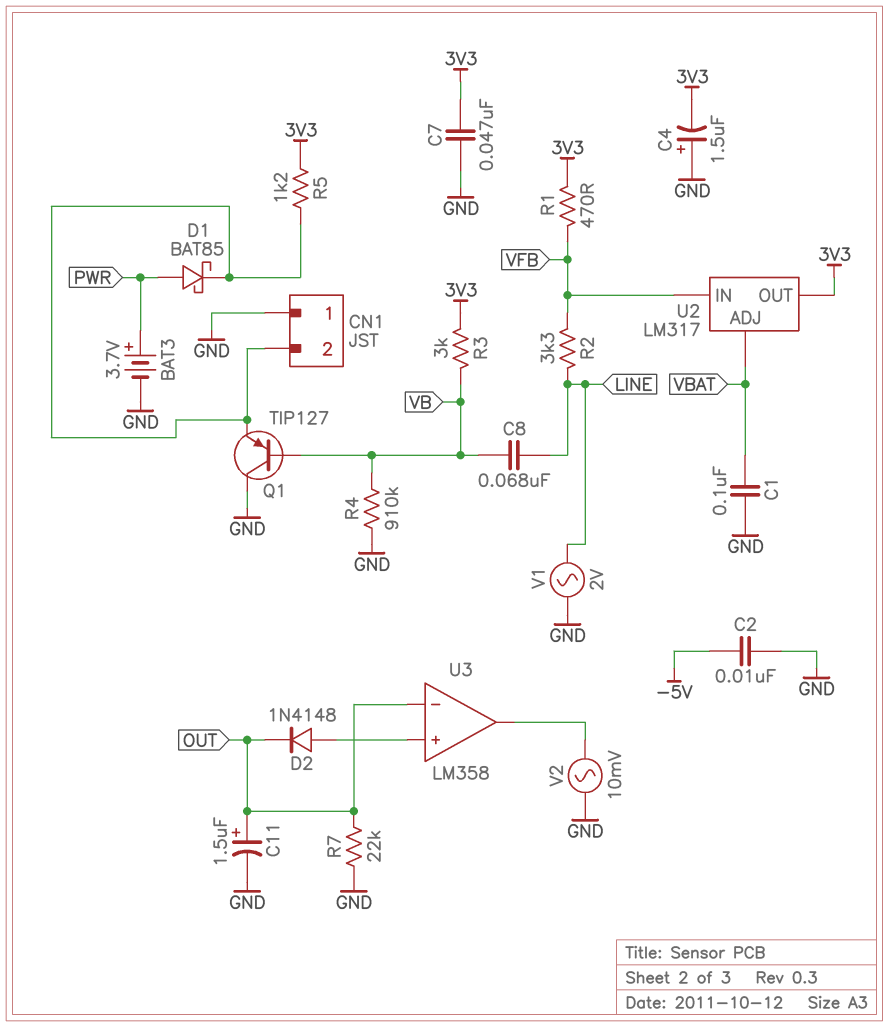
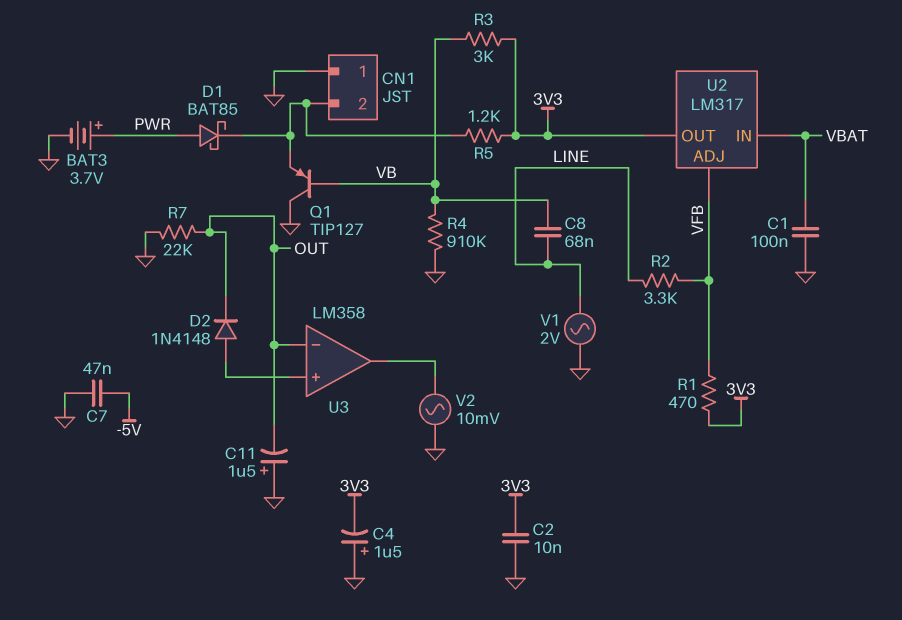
C2: 10nF (-5V, GND) -> 10nF (3V3, GND)
C7: 47nF (3V3, GND) -> 47nF (-5V, GND)
C11: 1.5uF (plus OUT, minus GND) -> 1.5uF (plus GND, minus OUT)
U2 pin ADJ: VBAT -> VFB
U2 pin IN: VFB -> VBAT

